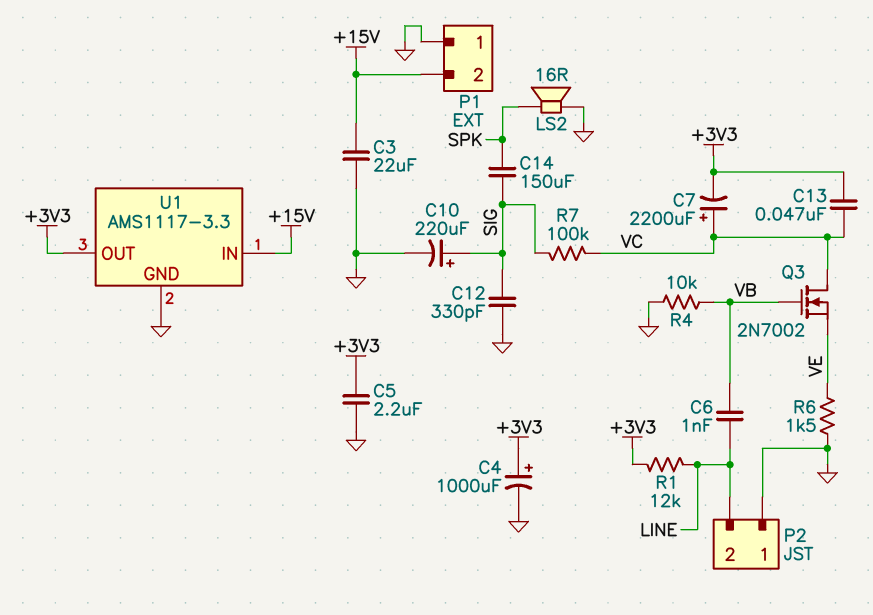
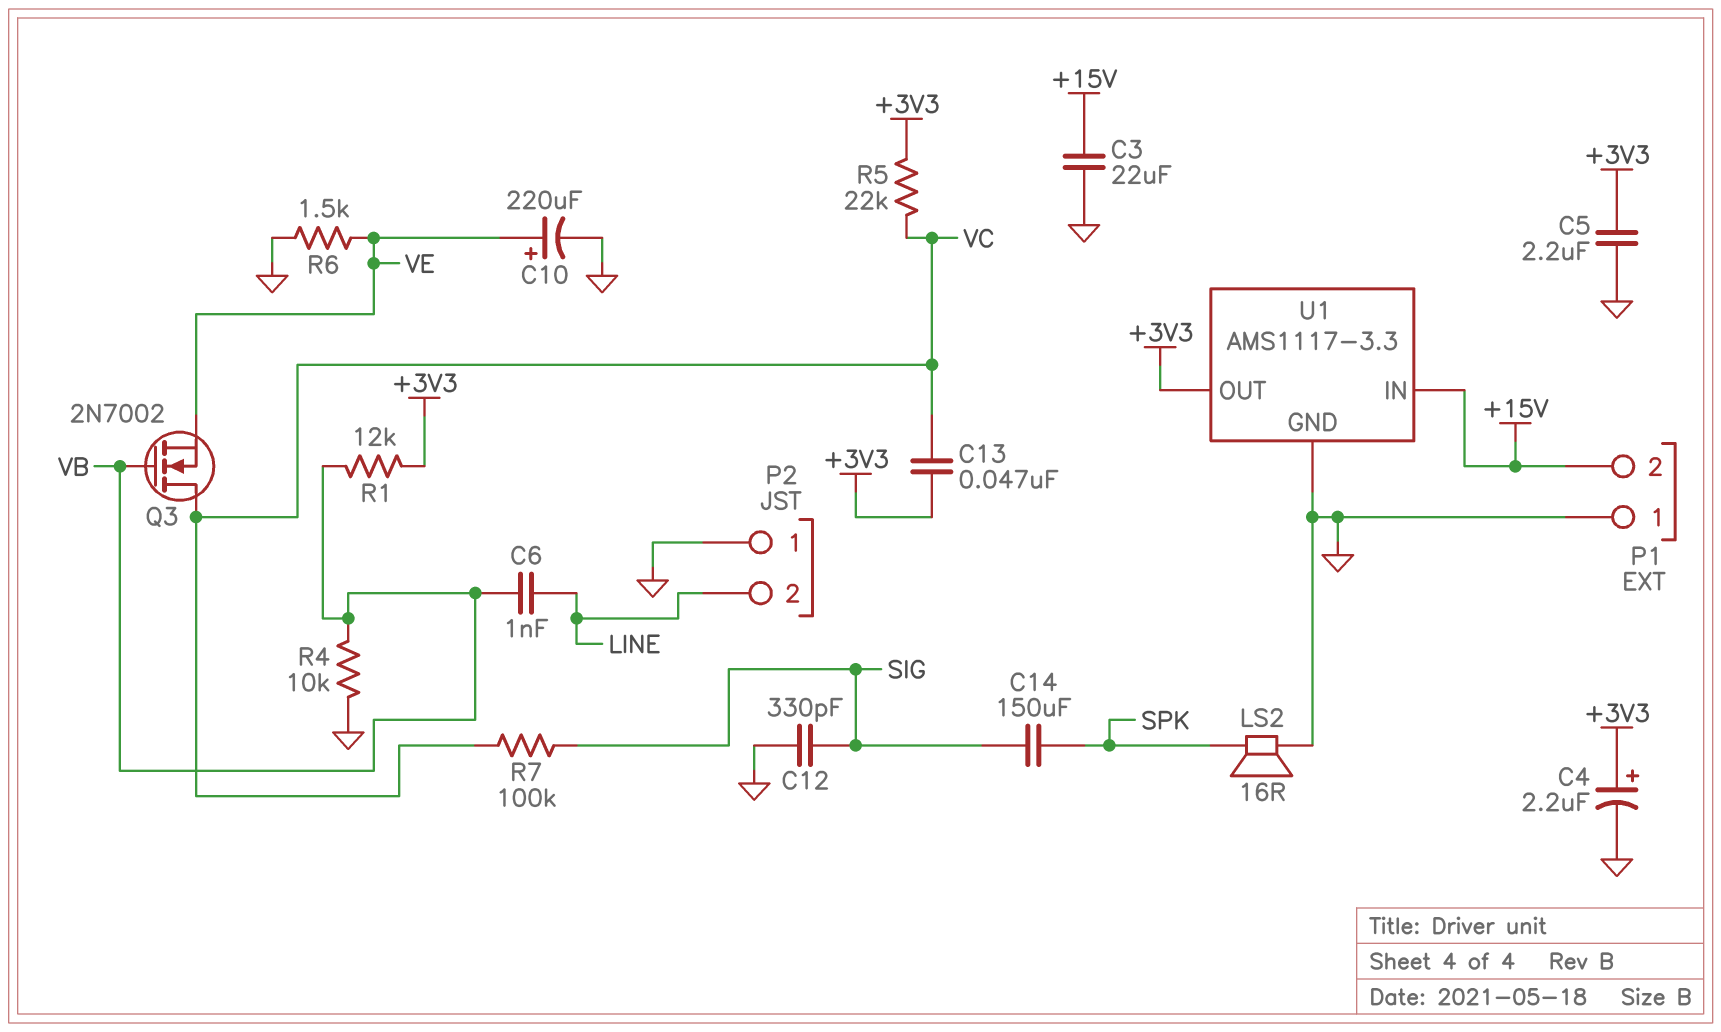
C4: 1000uF (plus +3V3, minus GND) -> 2.2uF (plus +3V3, minus GND)
C7: 2200uF (plus VC, minus +3V3) -> none
C10: 220uF (plus SIG, minus GND) -> 220uF (plus VE, minus GND)
R1: 12k (+3V3, LINE) -> 12k (+3V3, VB)
R5: none -> 22k (+3V3, VC)

